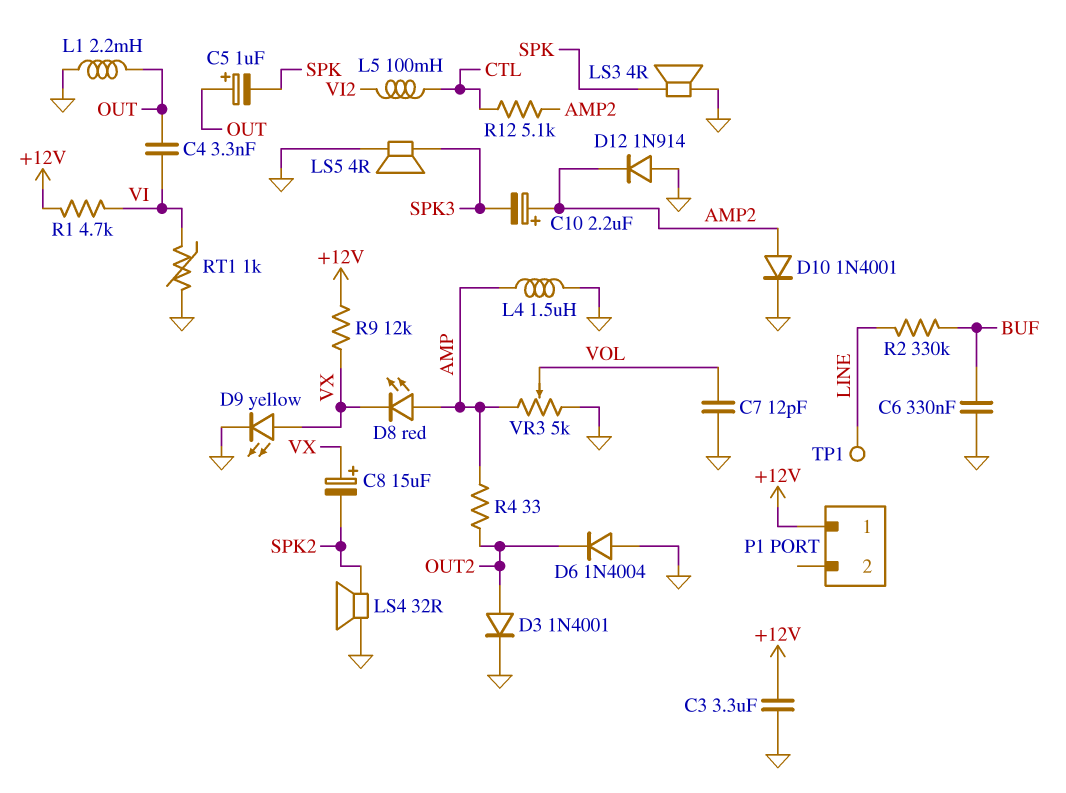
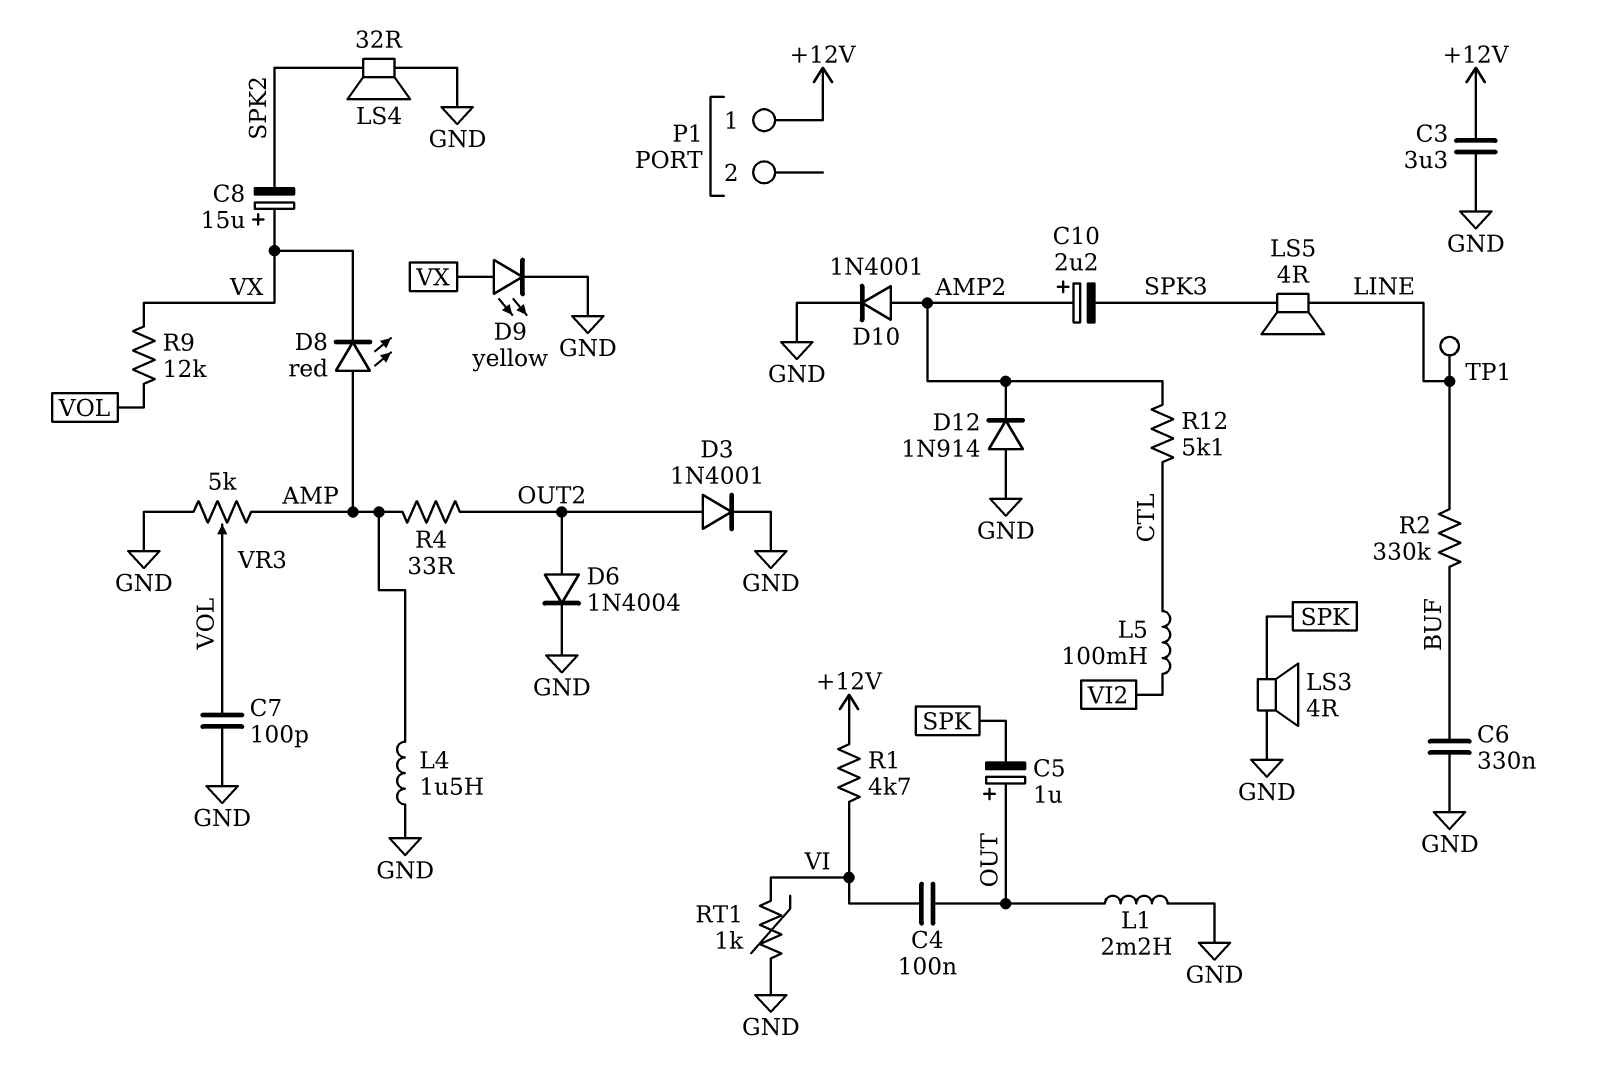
C4: 3.3nF (OUT, VI) -> 100nF (OUT, VI)
C7: 12pF (GND, VOL) -> 100pF (GND, VOL)
D6: diode 1N4004 (A GND, K OUT2) -> diode 1N4004 (A OUT2, K GND)
LS5: speaker 4R (GND, SPK3) -> speaker 4R (LINE, SPK3)
R9: 12k (+12V, VX) -> 12k (VOL, VX)

